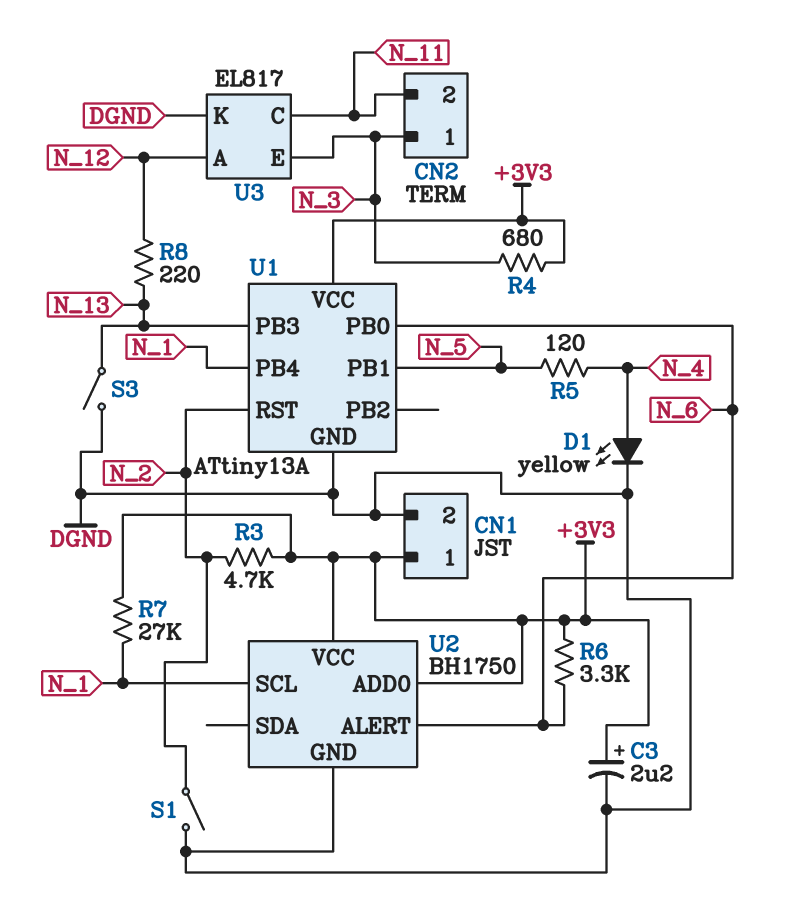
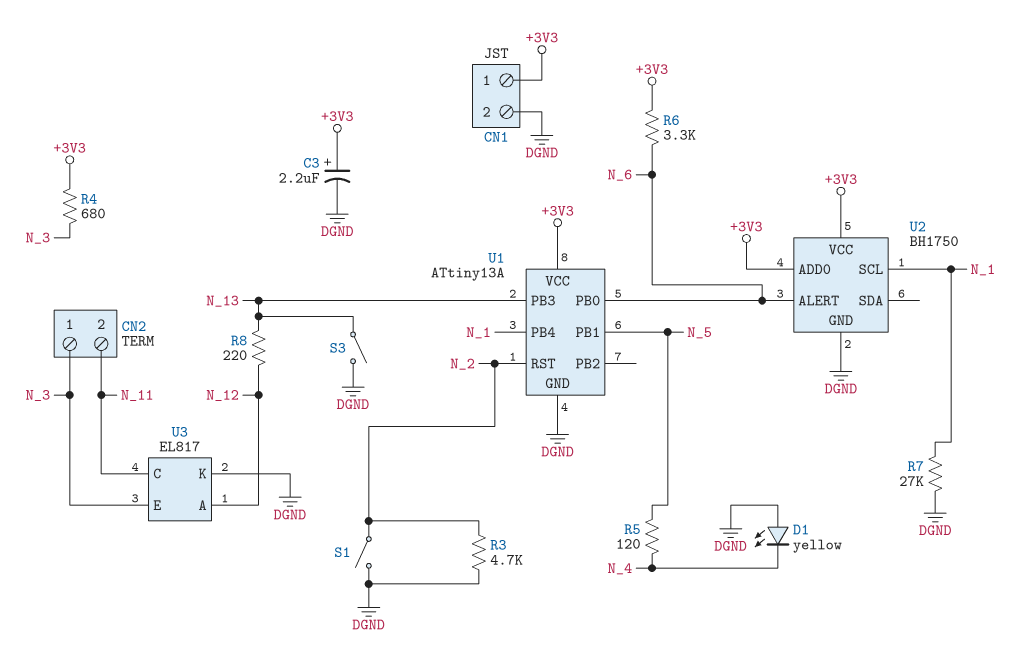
D1: LED yellow (A N_4, K DGND) -> LED yellow (A DGND, K N_4)
R3: 4.7k (+3V3, N_2) -> 4.7k (DGND, N_2)
R7: 27k (+3V3, N_1) -> 27k (DGND, N_1)

